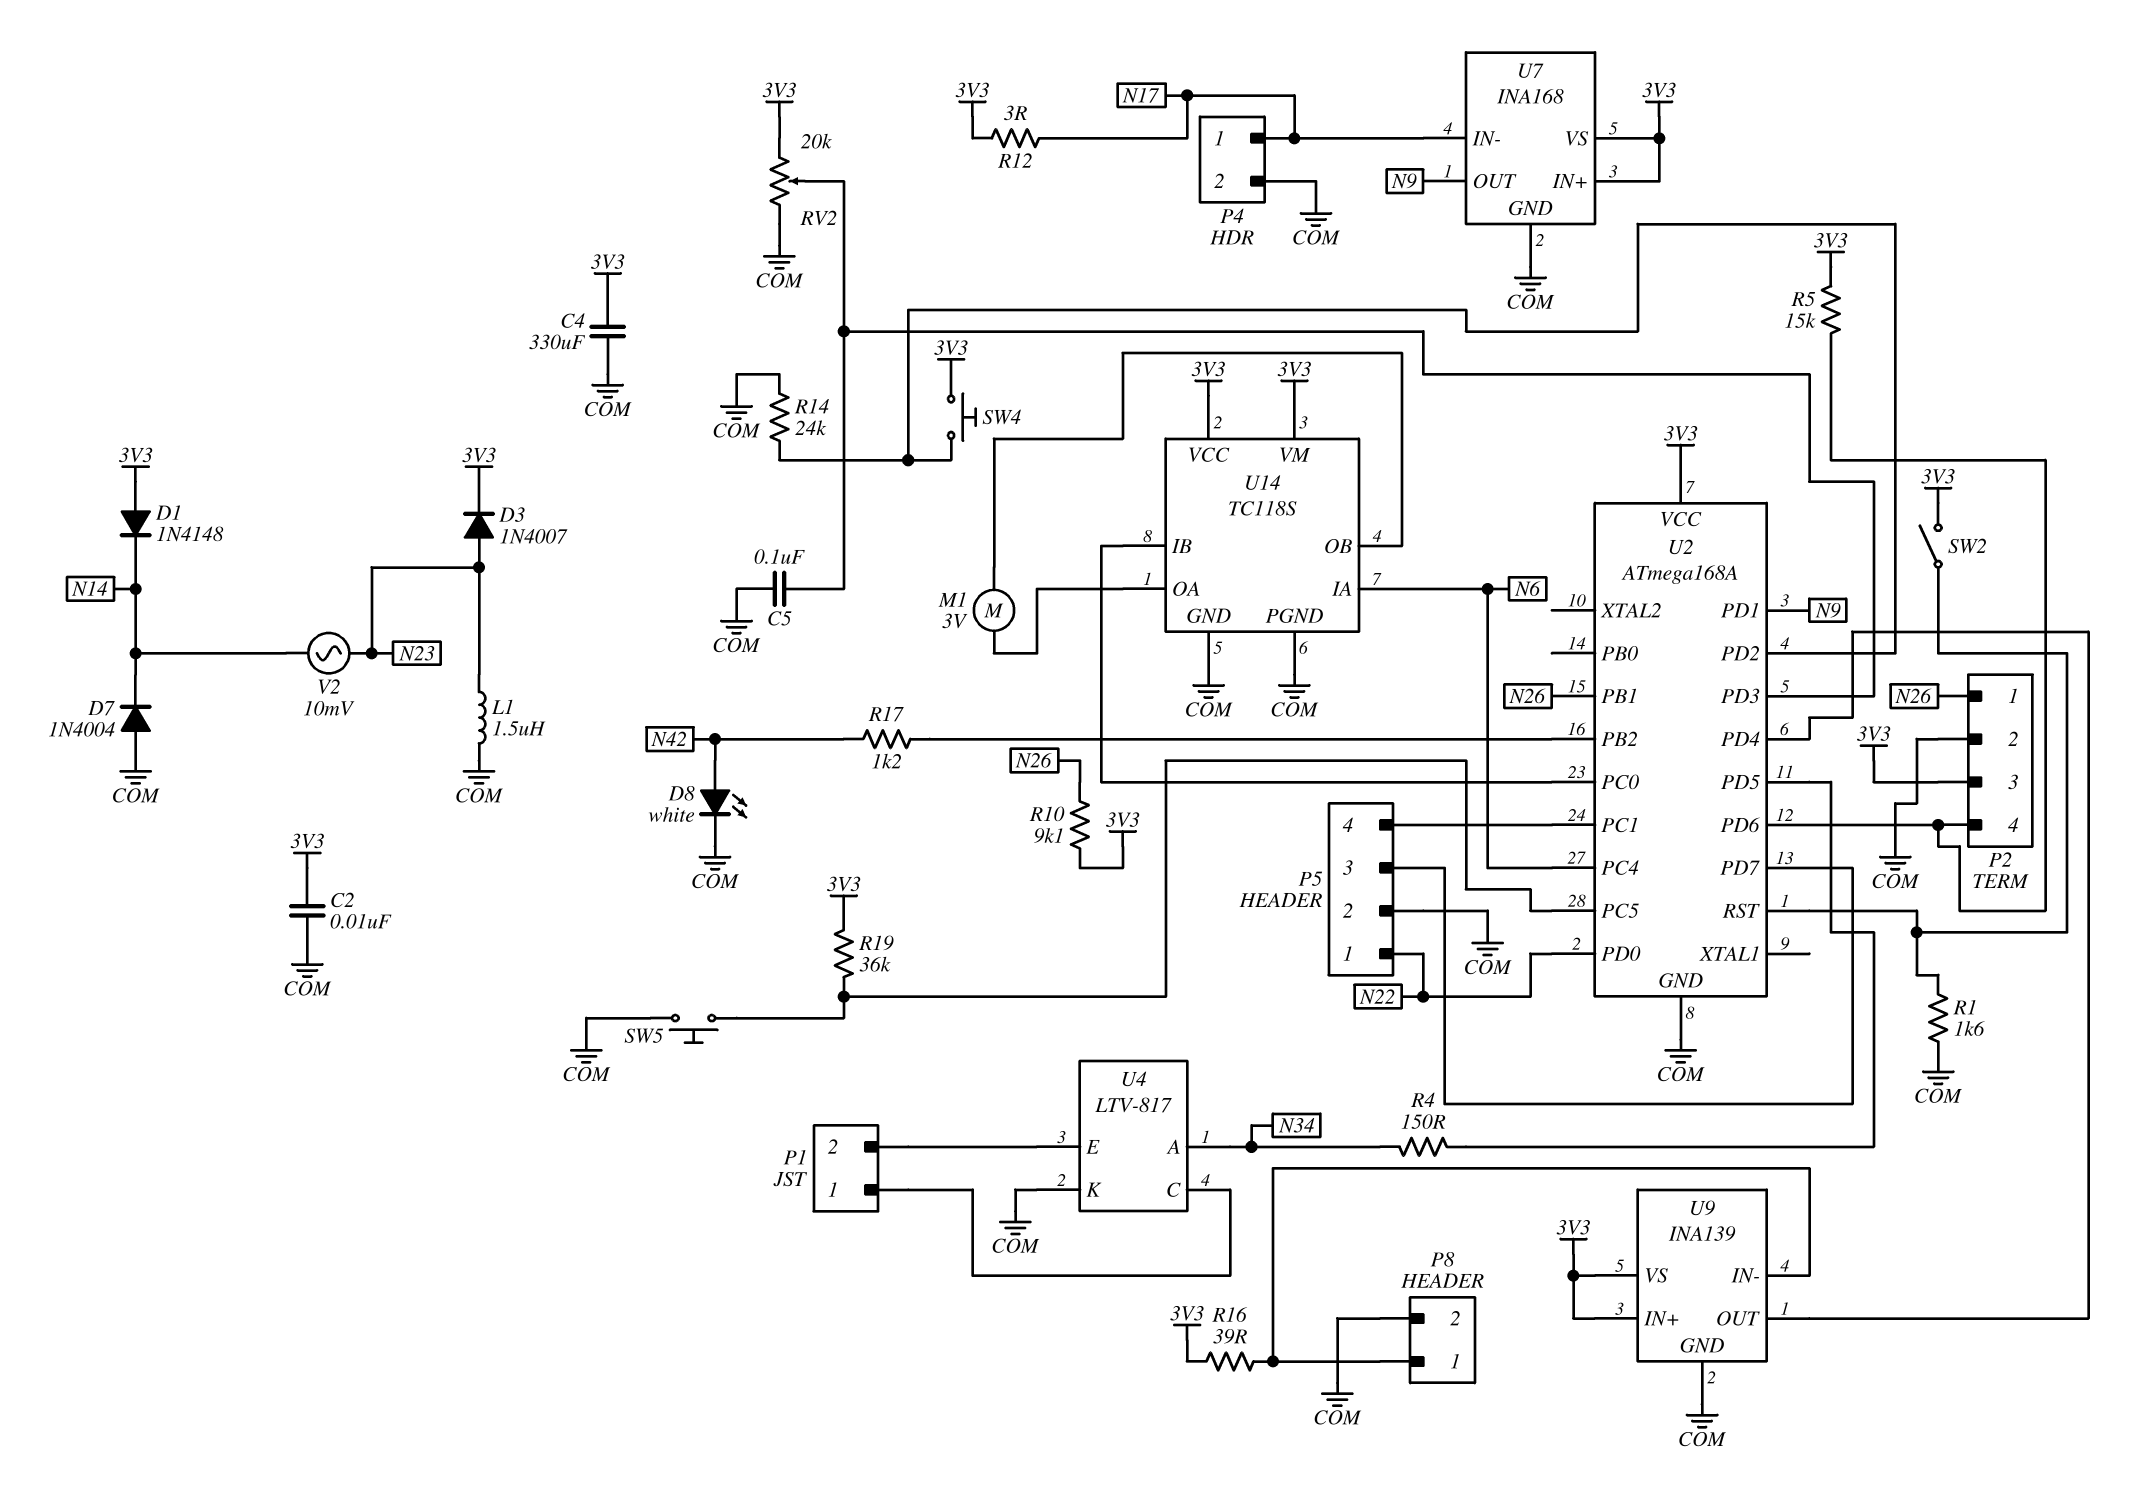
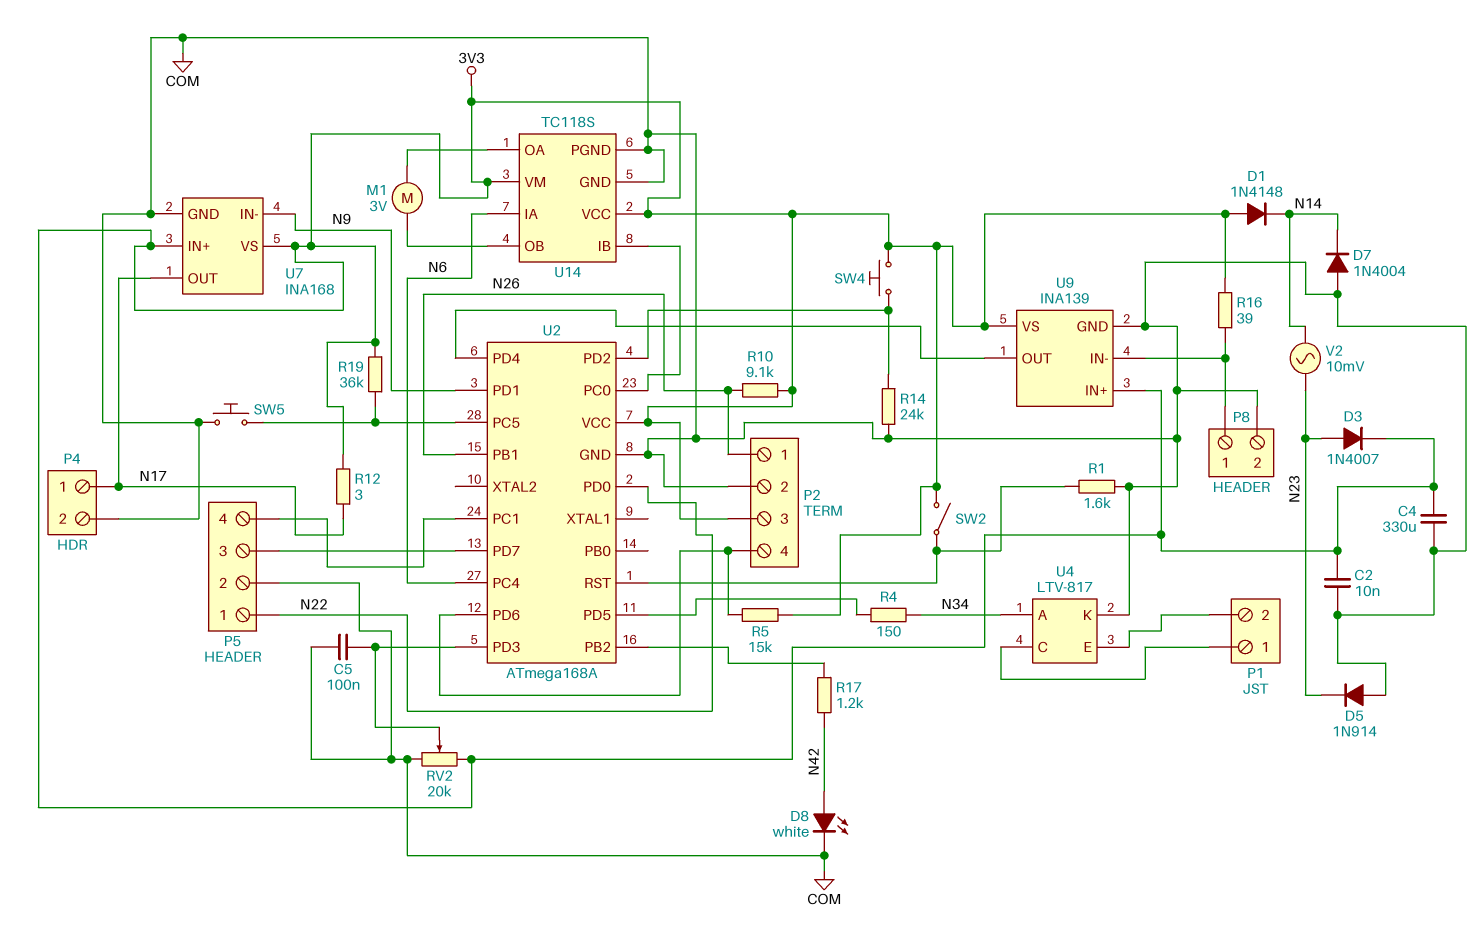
D5: none -> diode 1N914 (A COM, K N23)
L1: 1.5uH (COM, N23) -> none
U7 pin IN-: N17 -> N9
U7 pin OUT: N9 -> N17

